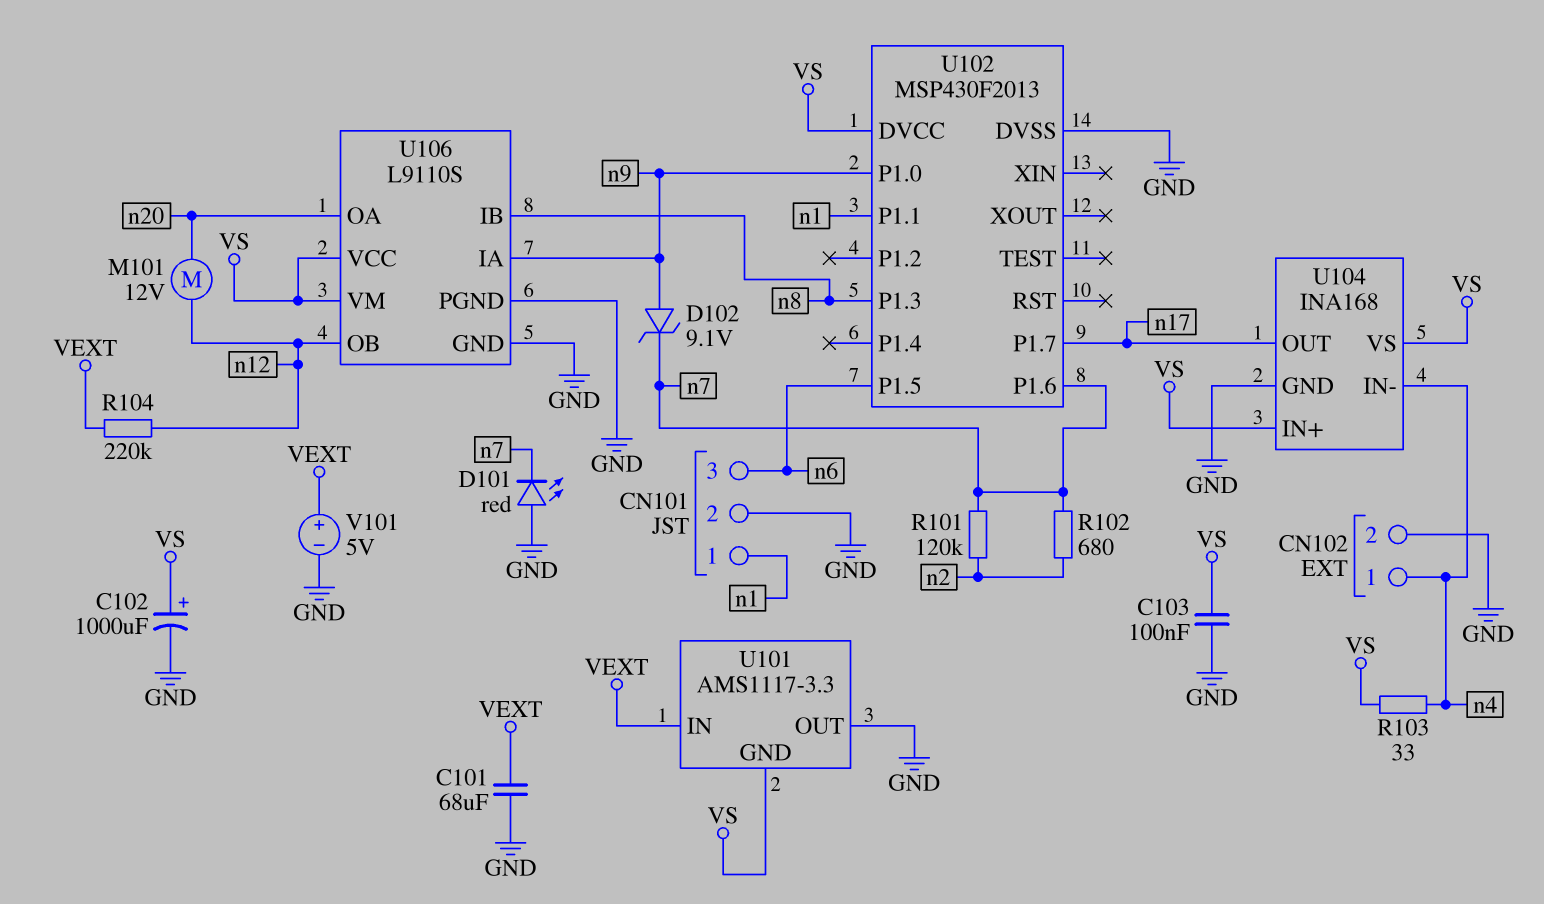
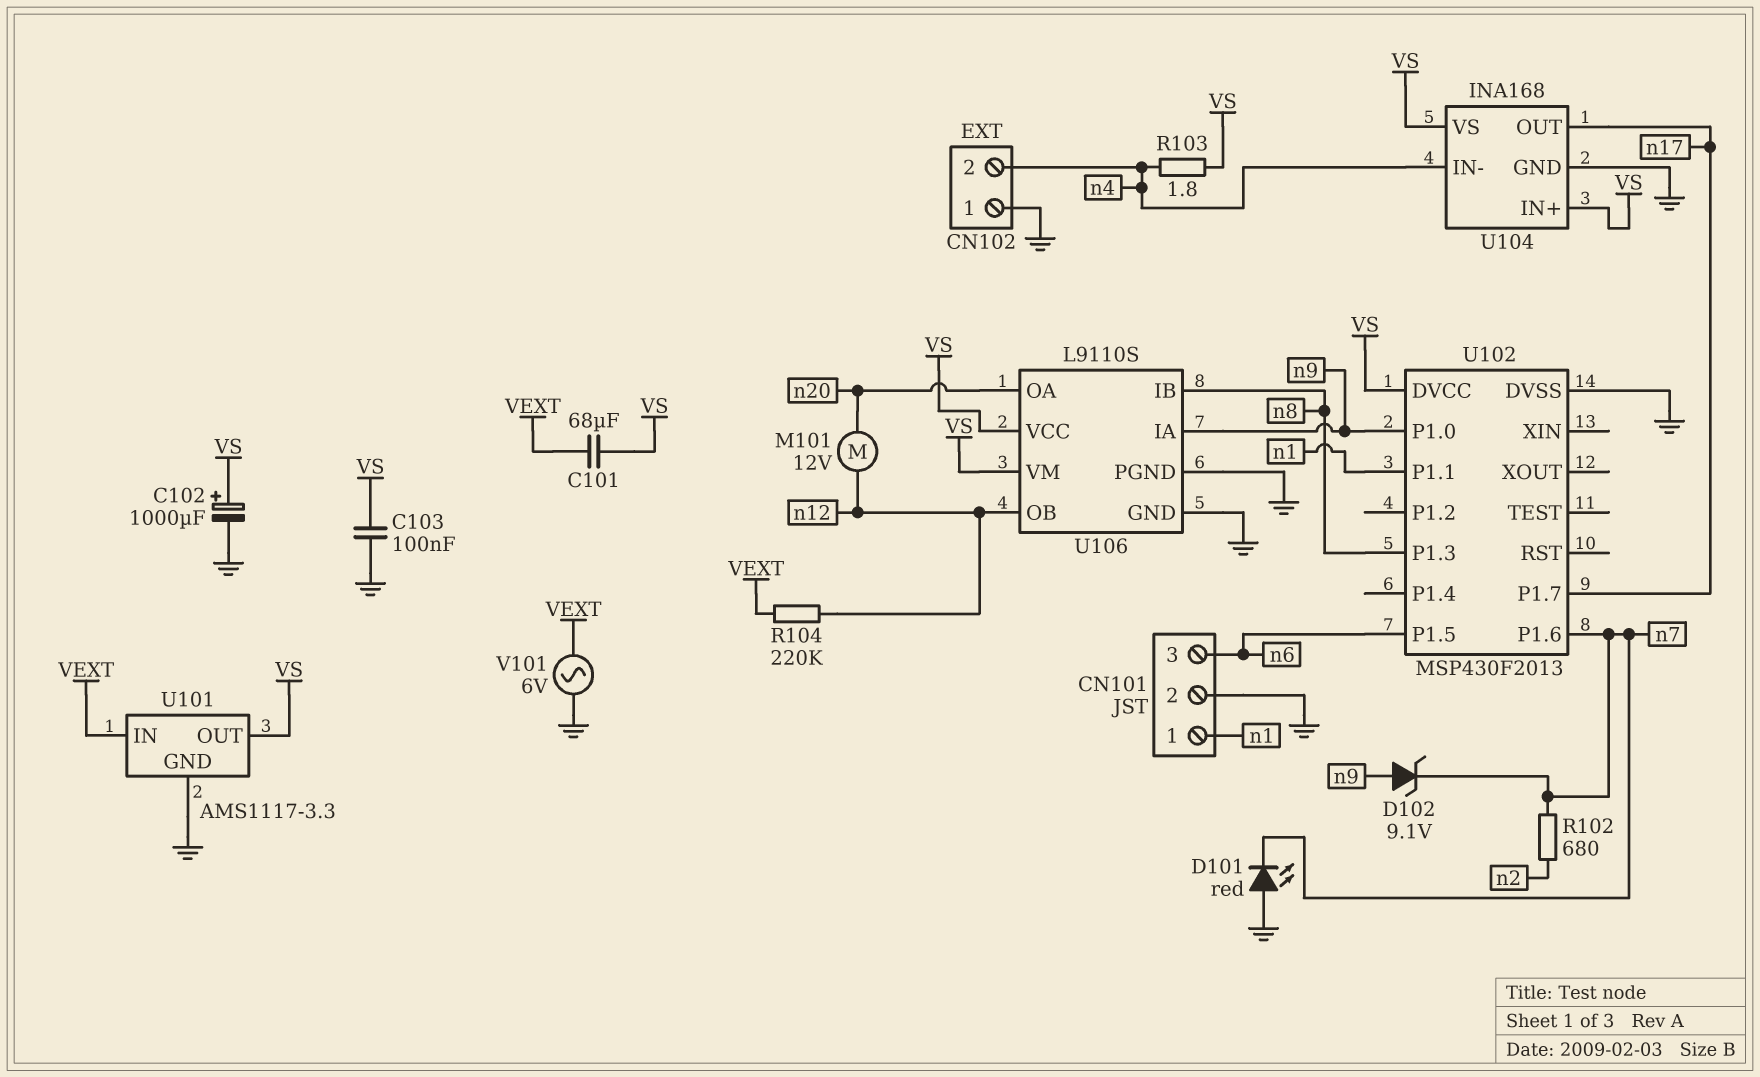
C101: 68uF (GND, VEXT) -> 68uF (VEXT, VS)
CN102 pin 1: n4 -> GND
CN102 pin 2: GND -> n4
R101: 120k (n2, n7) -> none
R103: 33 (VS, n4) -> 1.8 (VS, n4)
U101 pin GND: VS -> GND
U101 pin OUT: GND -> VS
V101: 5V (plus VEXT, minus GND) -> AC 6V (GND, VEXT)

